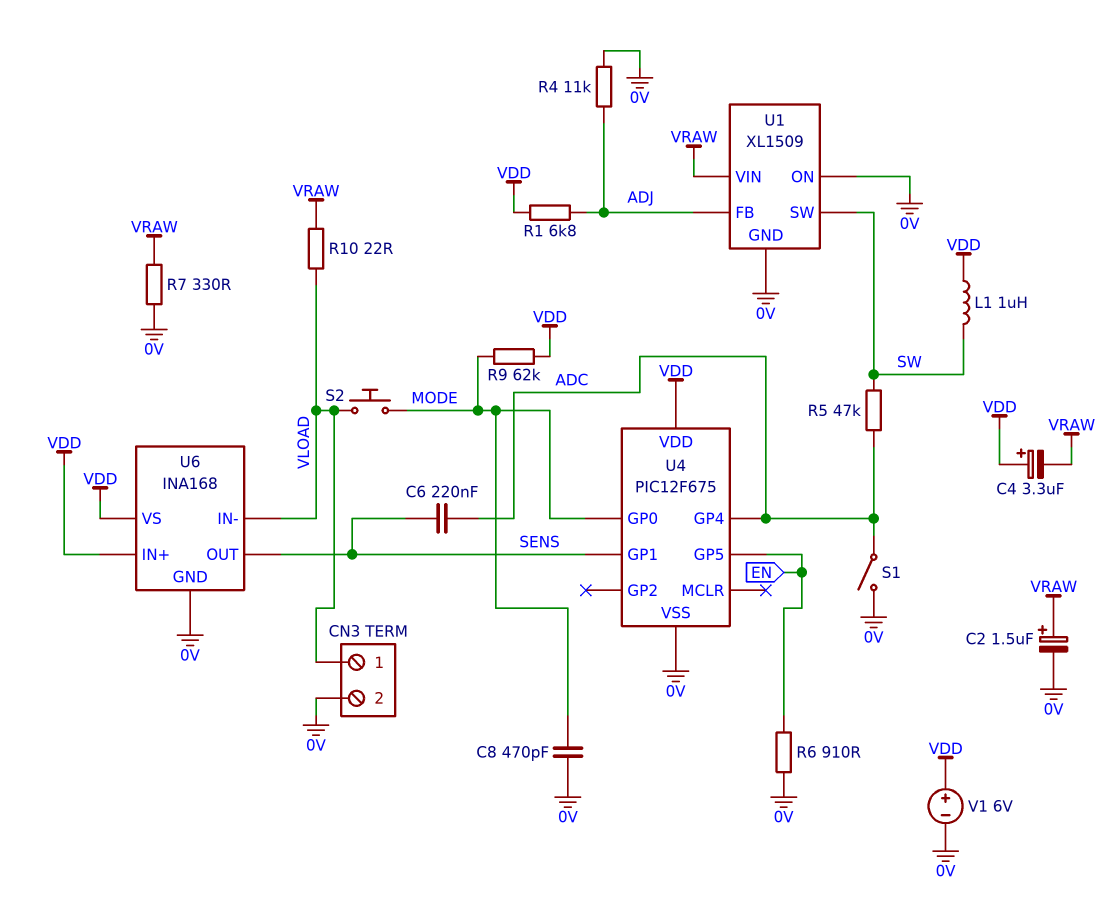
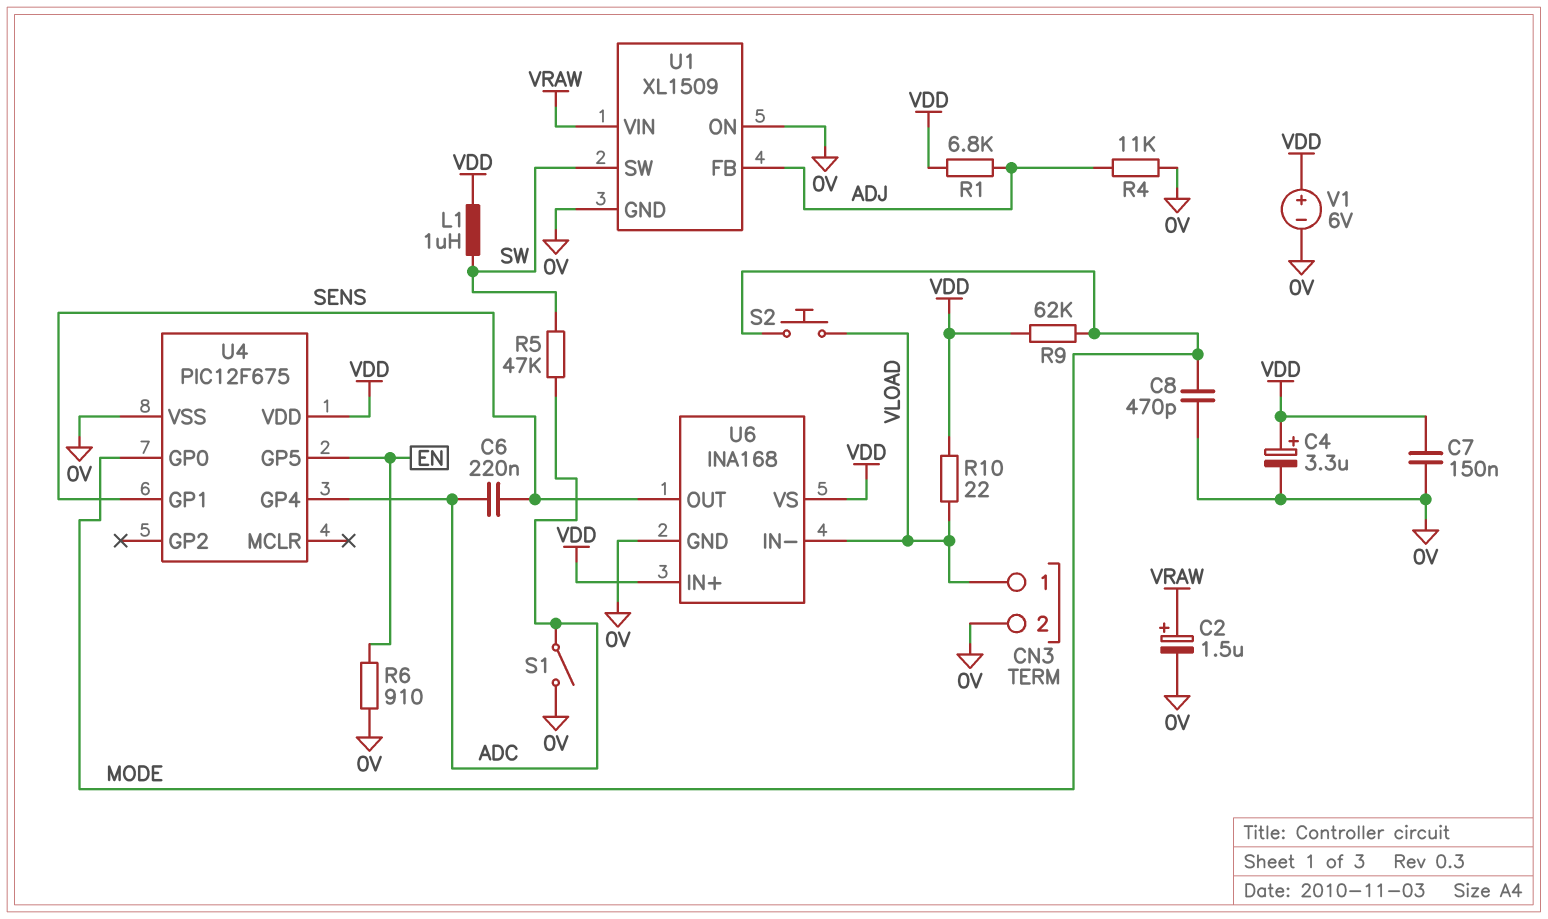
C4: 3.3uF (plus VDD, minus VRAW) -> 3.3uF (plus VDD, minus 0V)
C7: none -> 150nF (0V, VDD)
R7: 330 (0V, VRAW) -> none
R10: 22 (VLOAD, VRAW) -> 22 (VDD, VLOAD)

